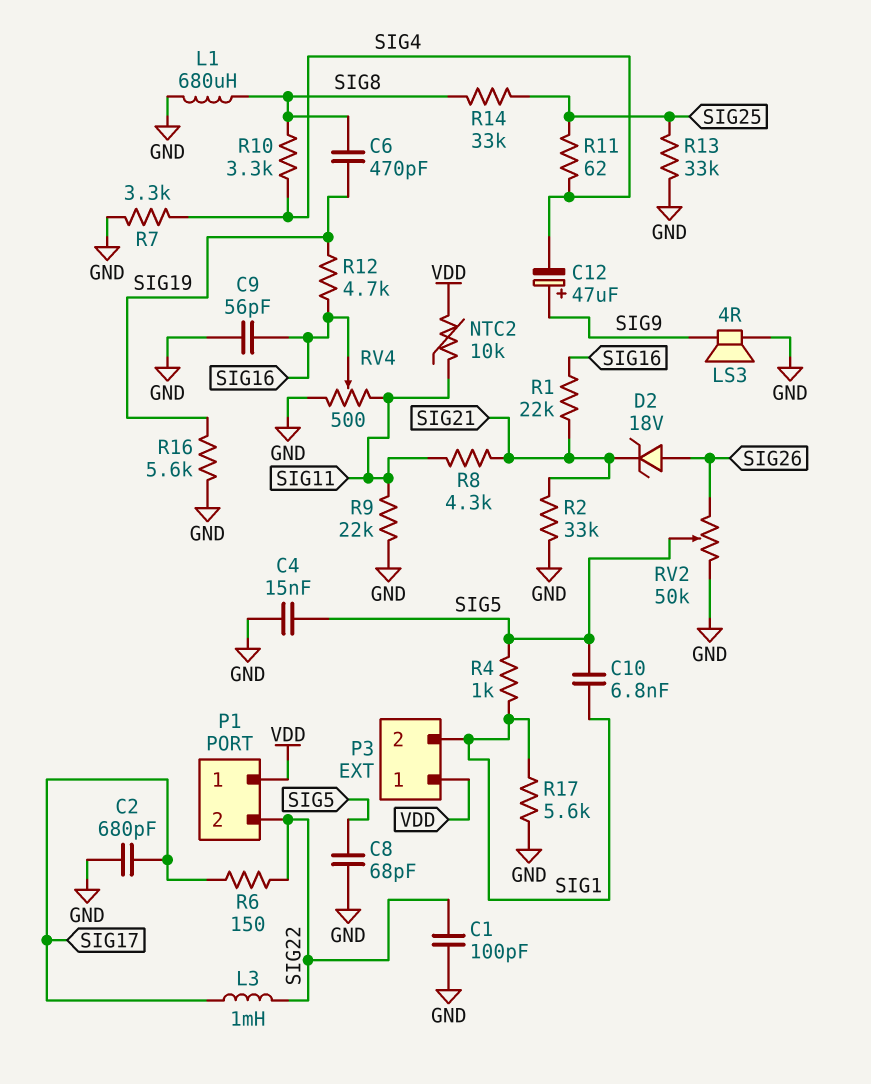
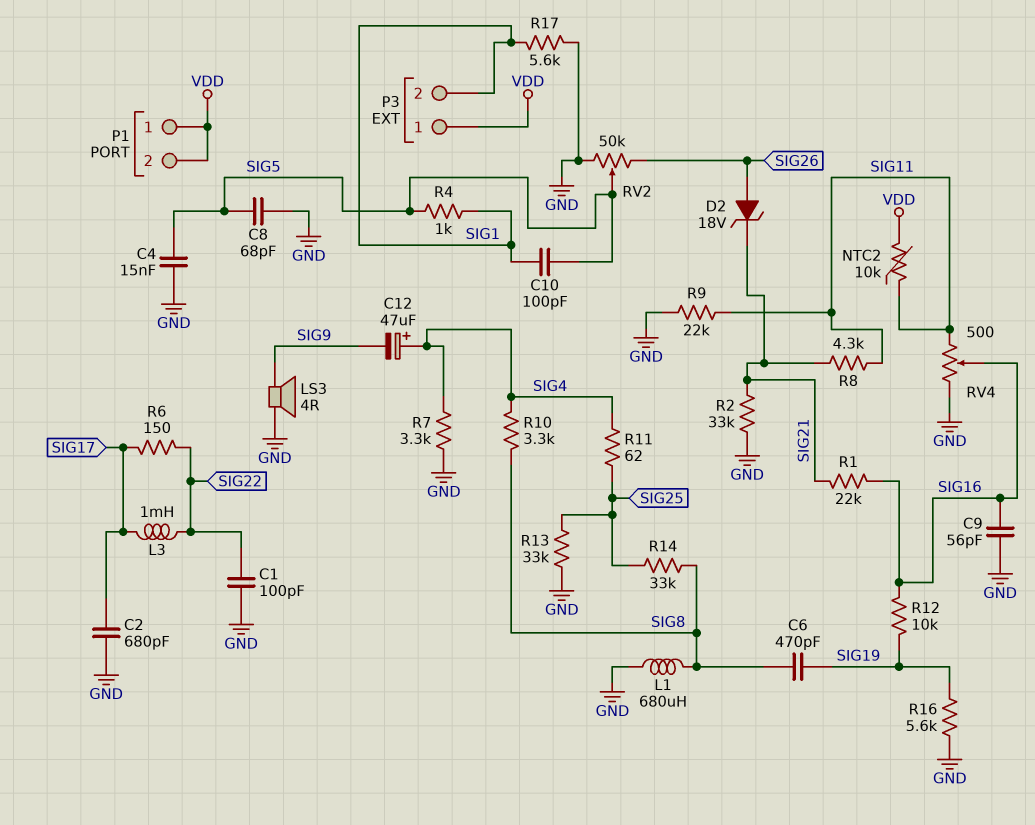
C10: 6.8nF (SIG1, SIG5) -> 100pF (SIG1, SIG5)
C12: 47uF (plus SIG9, minus SIG4) -> 47uF (plus SIG4, minus SIG9)
P1 pin 2: SIG22 -> VDD
R12: 4.7k (SIG16, SIG19) -> 10k (SIG16, SIG19)

